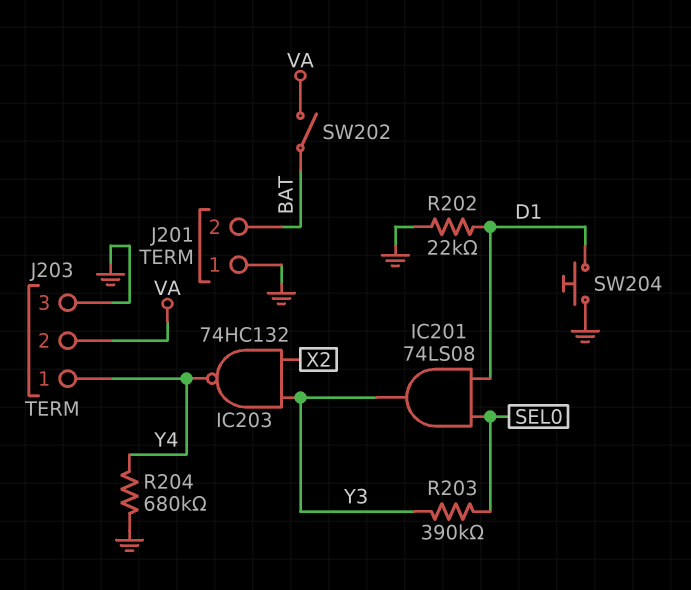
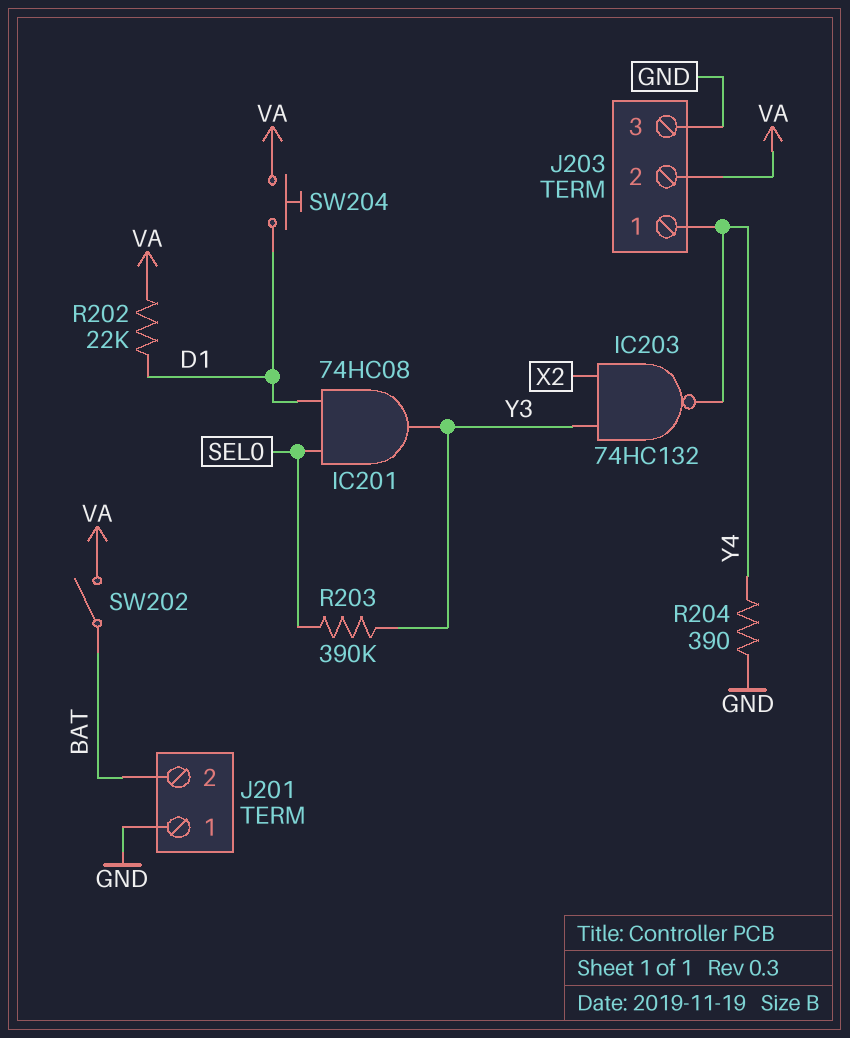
IC201: AND 74LS08 (in D1, in SEL0, out Y3) -> AND 74HC08 (in D1, in SEL0, out Y3)
R202: 22k (D1, GND) -> 22k (D1, VA)
R204: 680k (GND, Y4) -> 390 (GND, Y4)
SW204: button (D1, GND) -> button (D1, VA)

